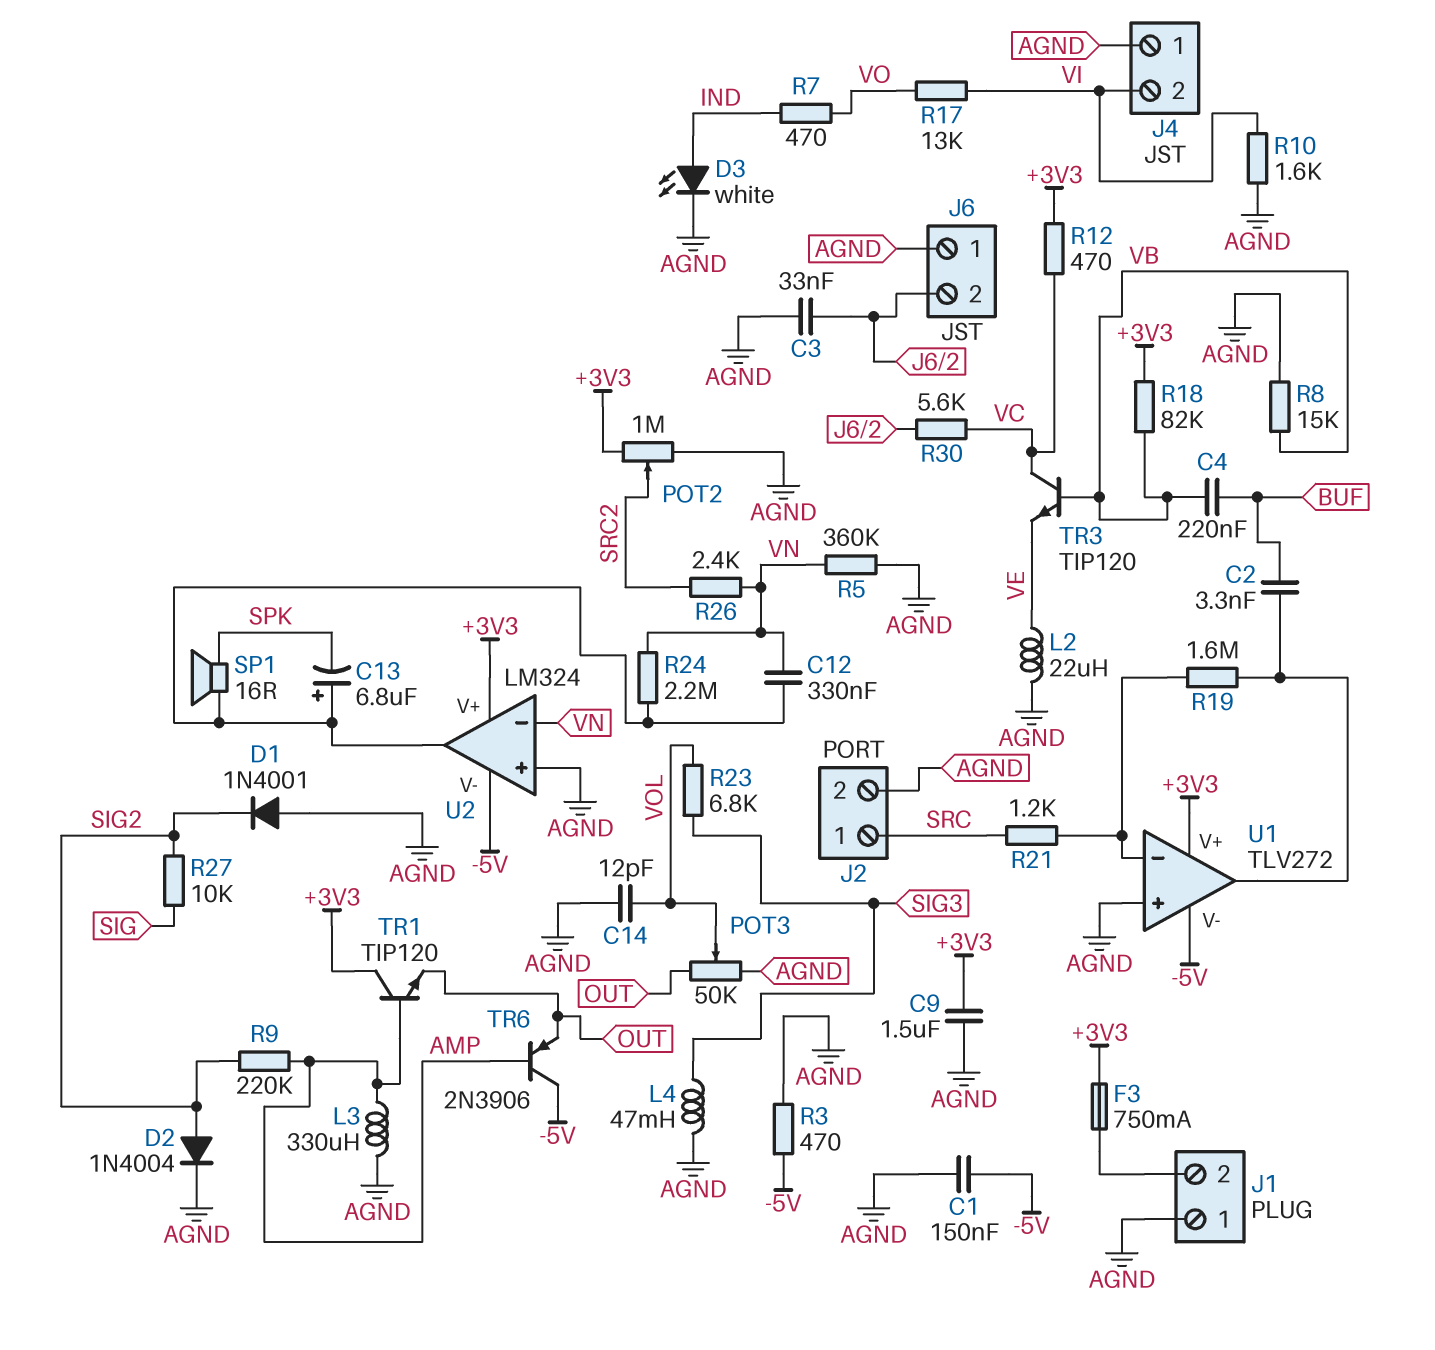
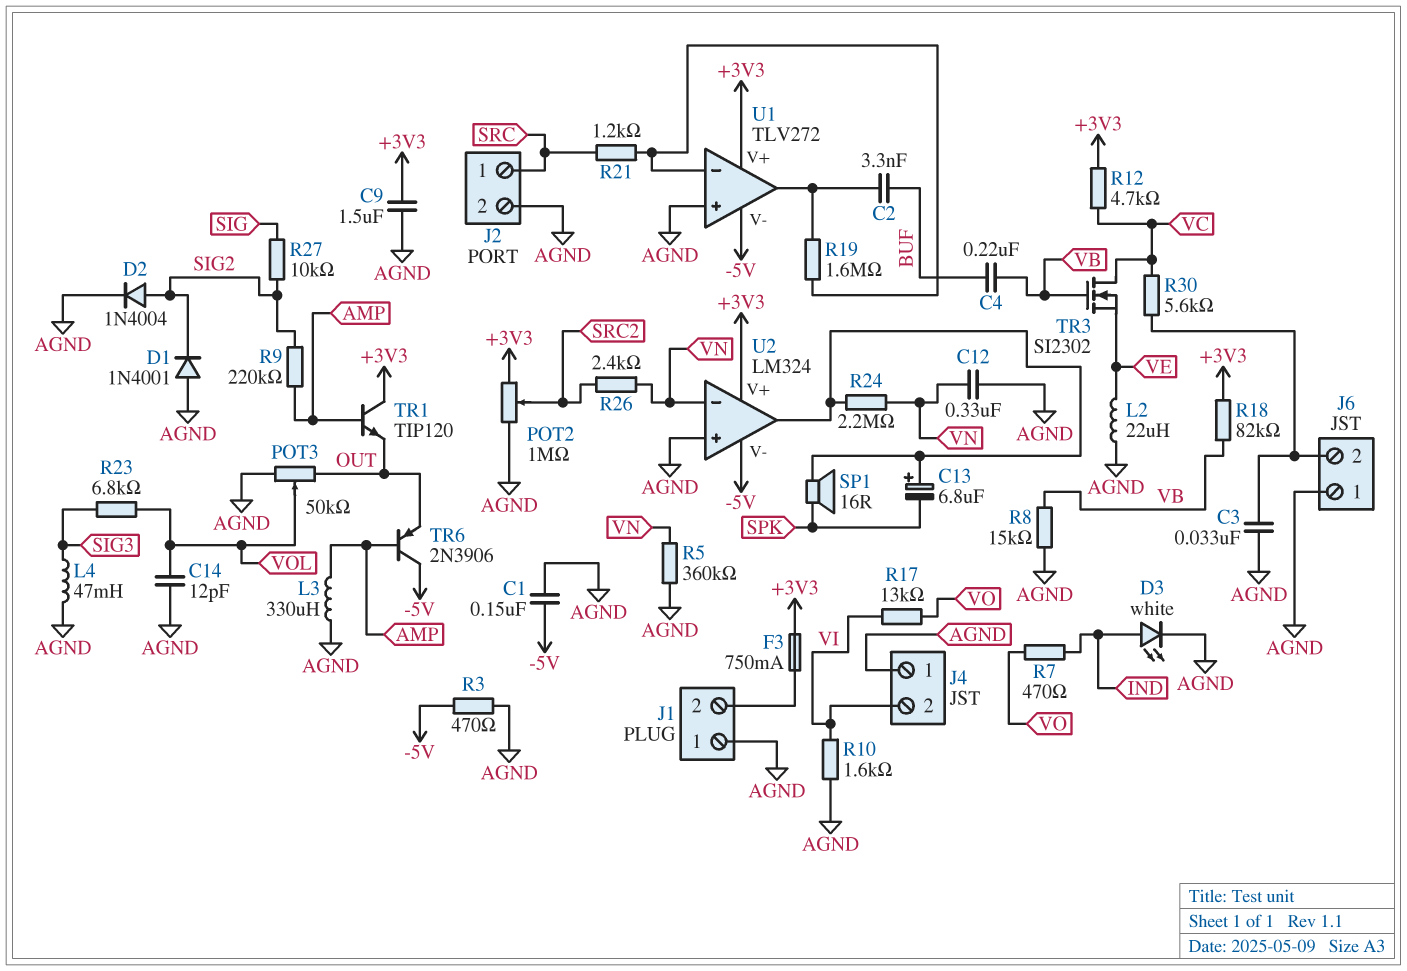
C12: 330nF (U2/out, VN) -> 330nF (AGND, VN)
R12: 470 (+3V3, VC) -> 4.7k (+3V3, VC)
TR3: NPN TIP120 (B VB, C VC, E VE) -> NMOS SI2302 (G VB, D VC, S VE)

